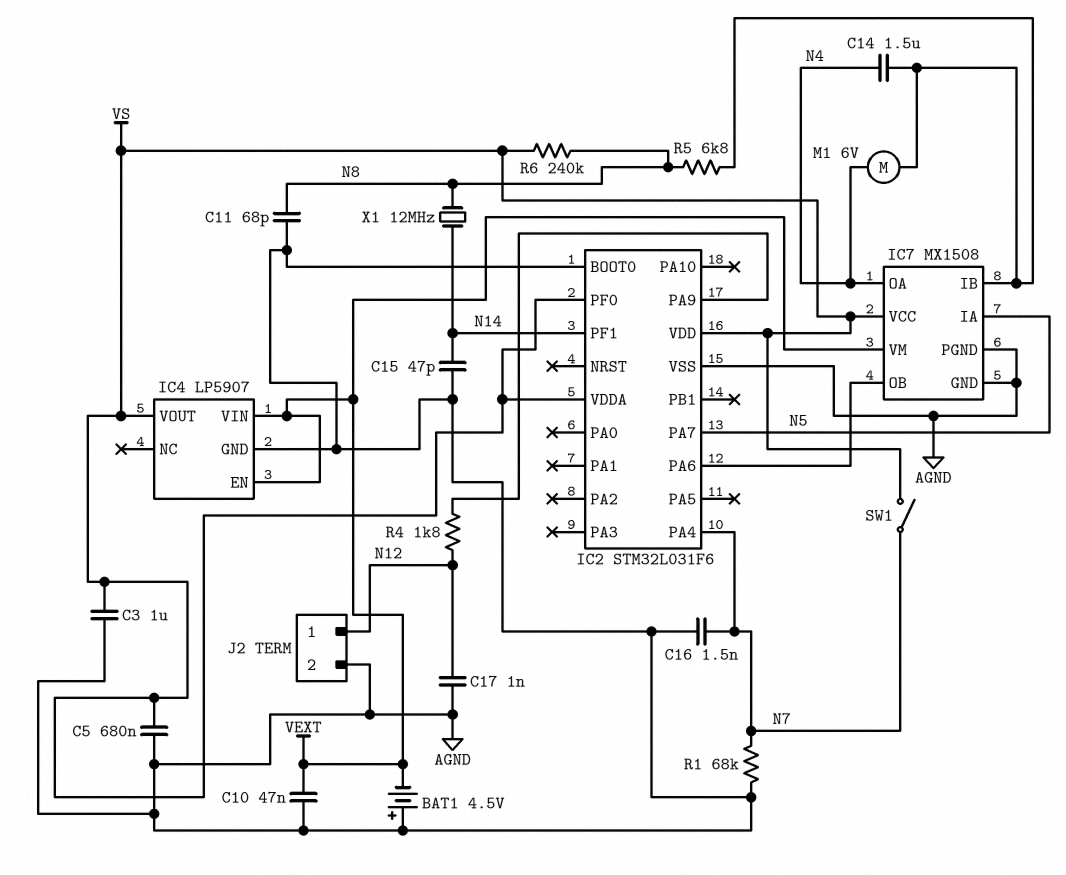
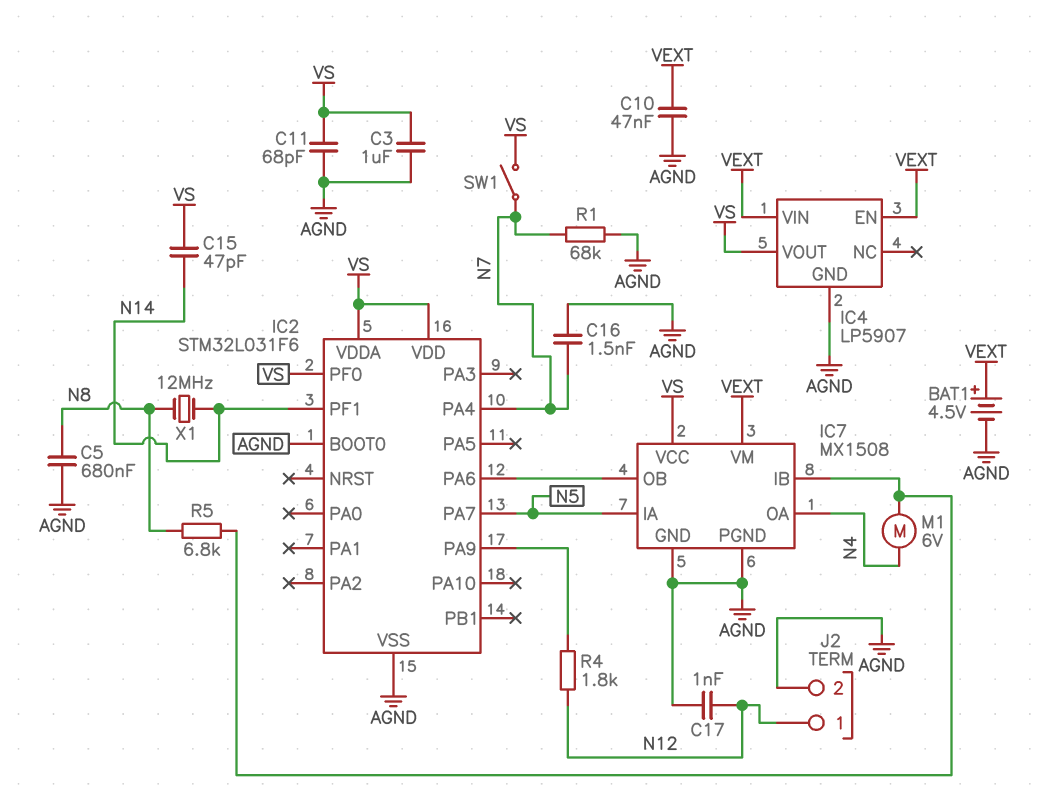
BAT1: 4.5V (plus AGND, minus VEXT) -> 4.5V (plus VEXT, minus AGND)
C5: 680nF (AGND, VS) -> 680nF (AGND, N8)
C11: 68pF (AGND, N8) -> 68pF (AGND, VS)
C14: 1.5uF (IC7/IB, N4) -> none
C15: 47pF (AGND, N14) -> 47pF (N14, VS)
R6: 240k (N8, VS) -> none

